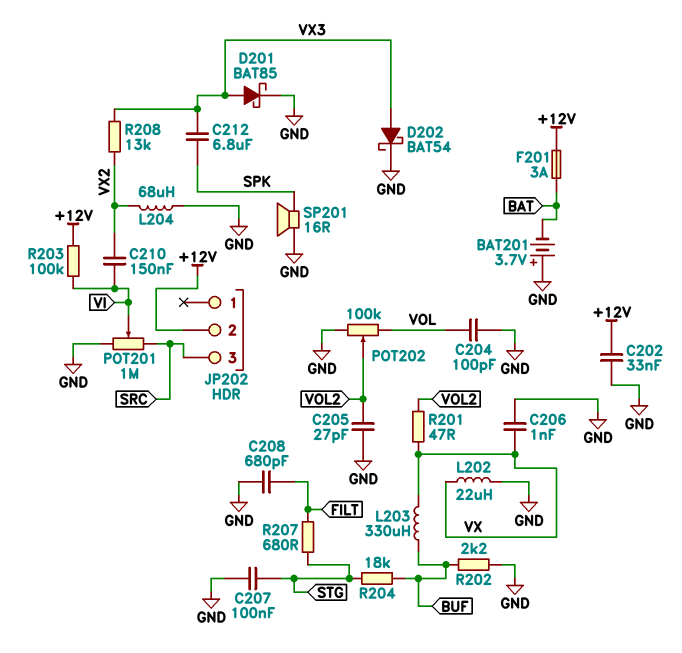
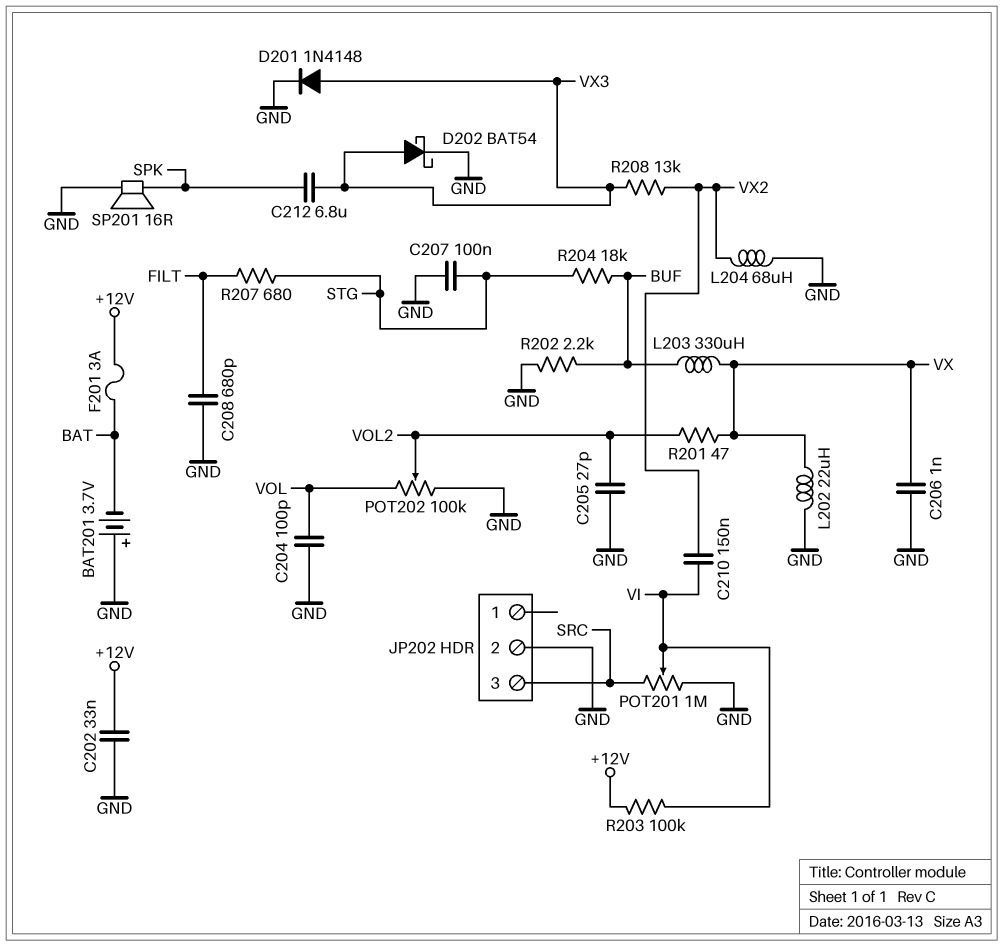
D201: schottky BAT85 (A VX3, K GND) -> diode 1N4148 (A VX3, K GND)
JP202 pin 2: +12V -> GND

